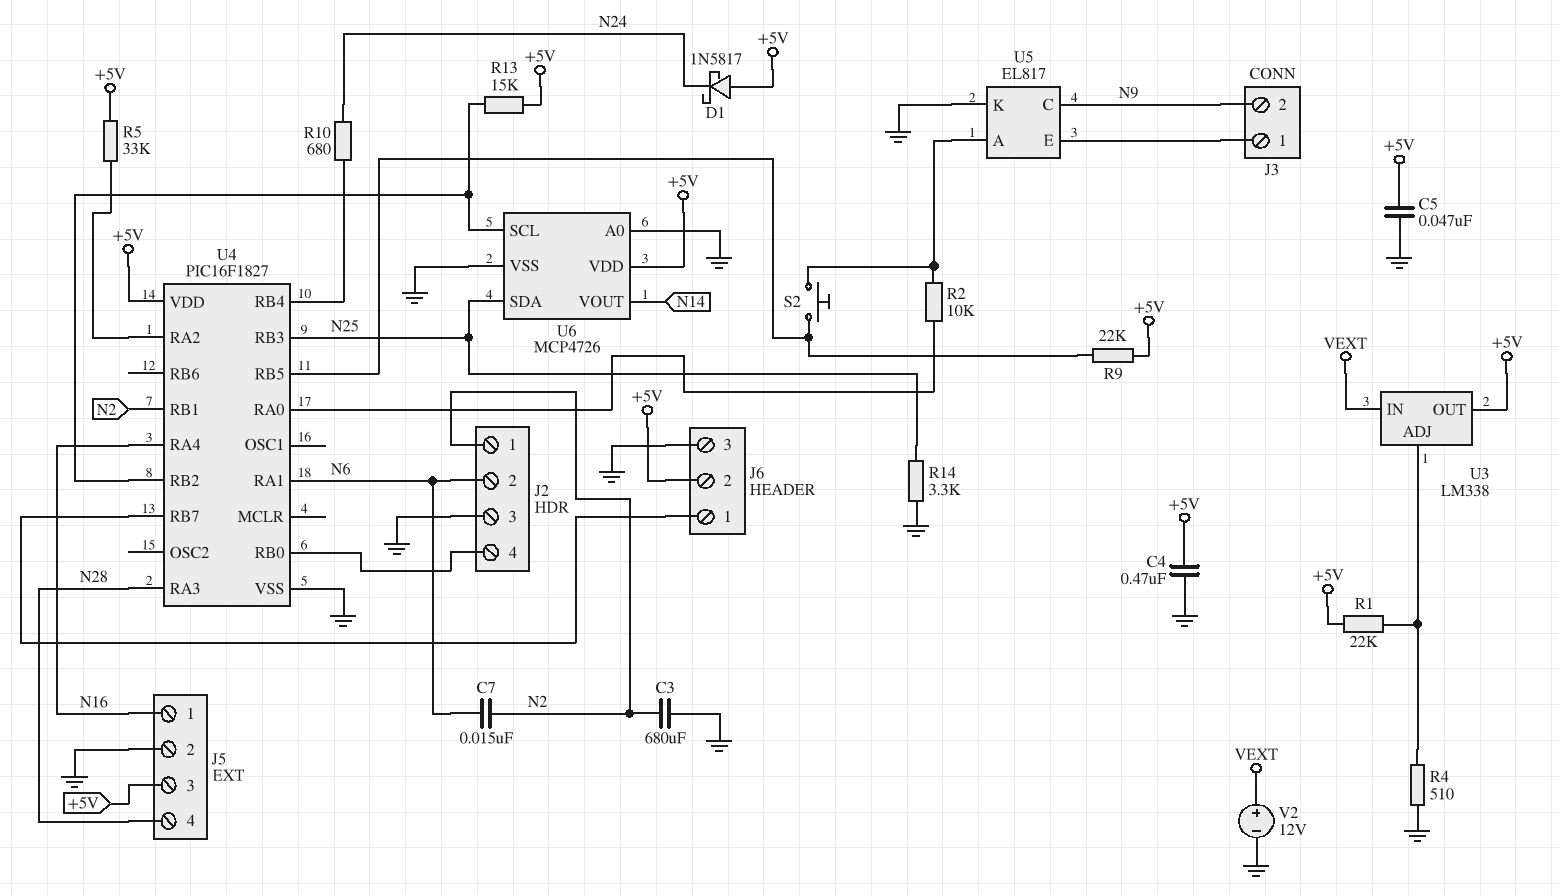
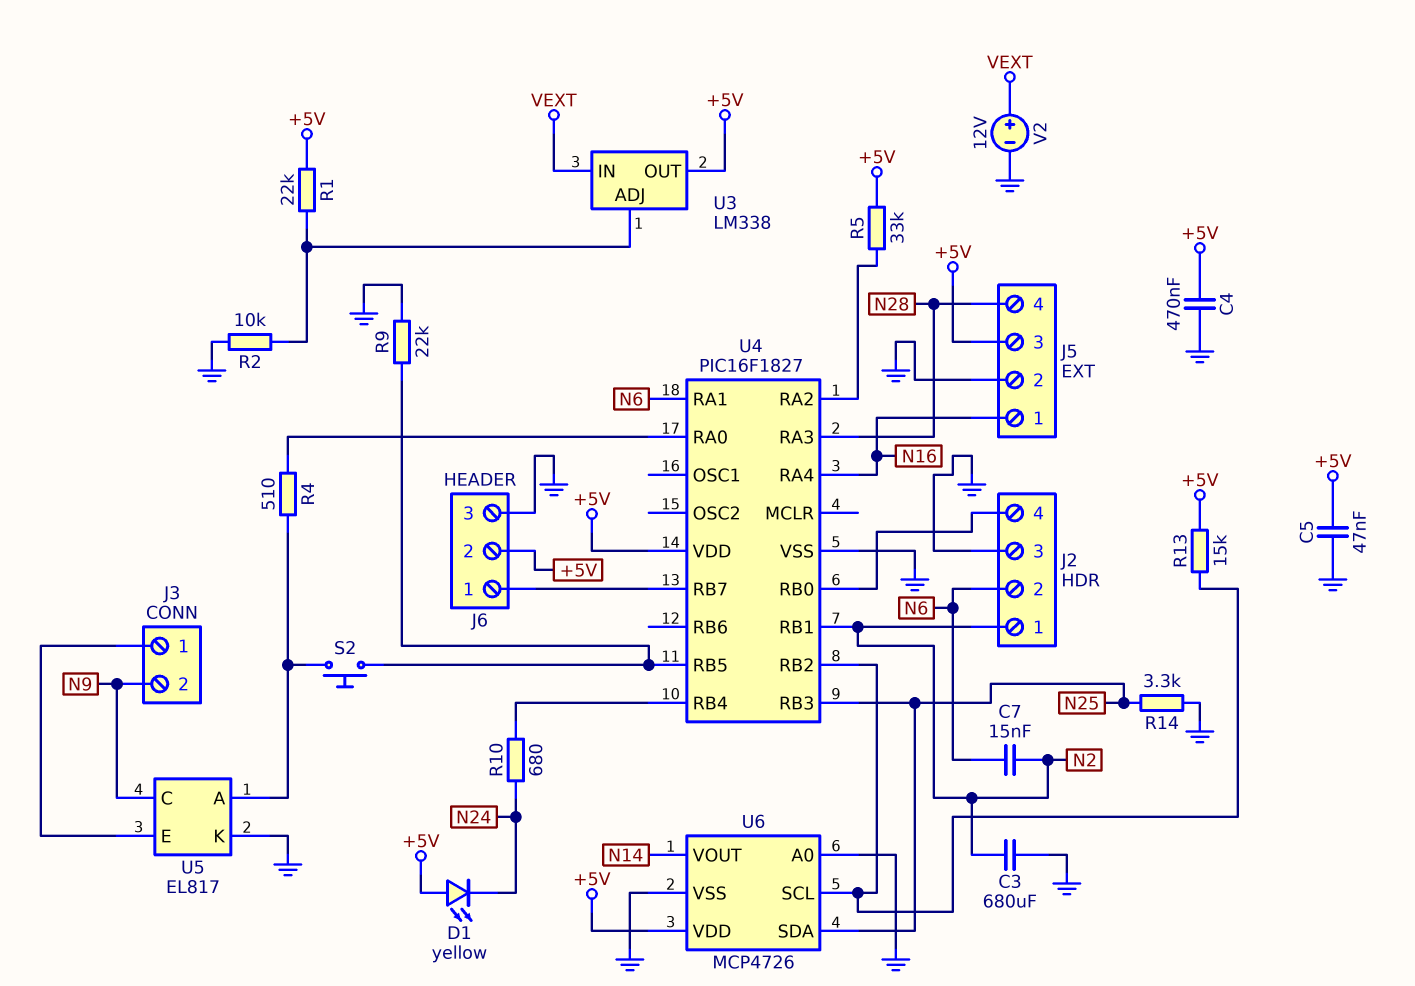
D1: schottky 1N5817 (A +5V, K N24) -> LED yellow (A +5V, K N24)
R2: 10k (U4/RA0, U5/A) -> 10k (GND, U3/ADJ)
R4: 510 (GND, U3/ADJ) -> 510 (U4/RA0, U5/A)
R9: 22k (+5V, U4/RB5) -> 22k (GND, U4/RB5)

